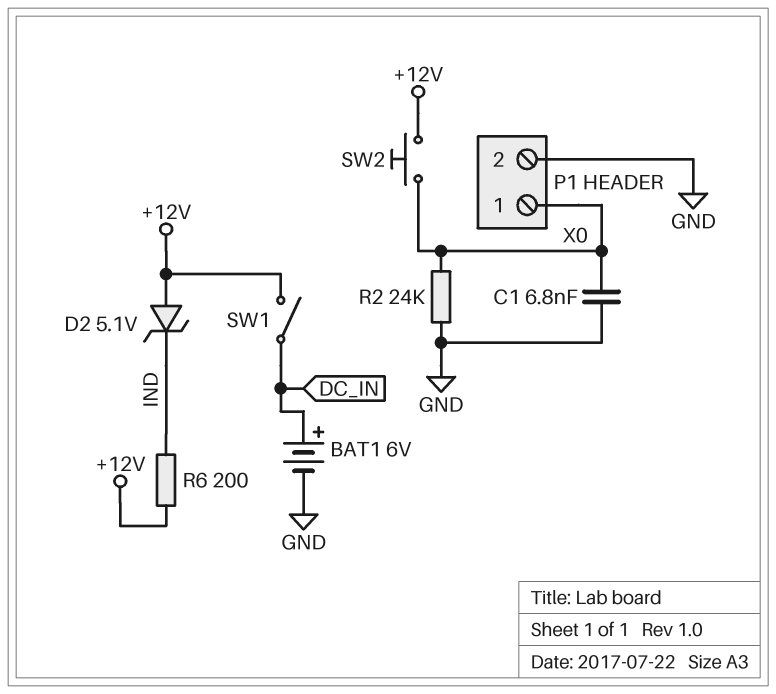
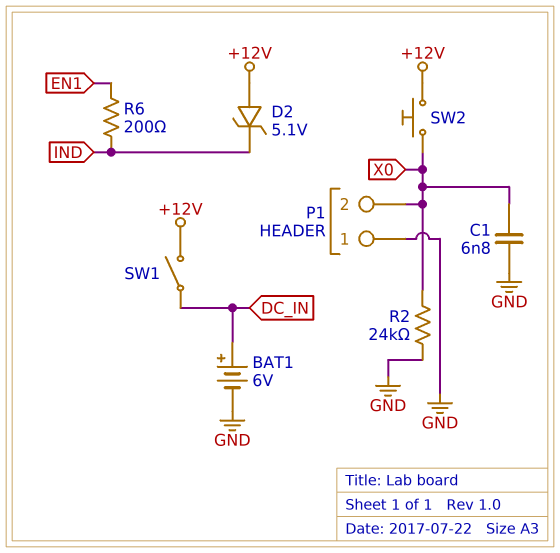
P1 pin 1: X0 -> GND
P1 pin 2: GND -> X0
R6: 200 (+12V, IND) -> 200 (EN1, IND)

